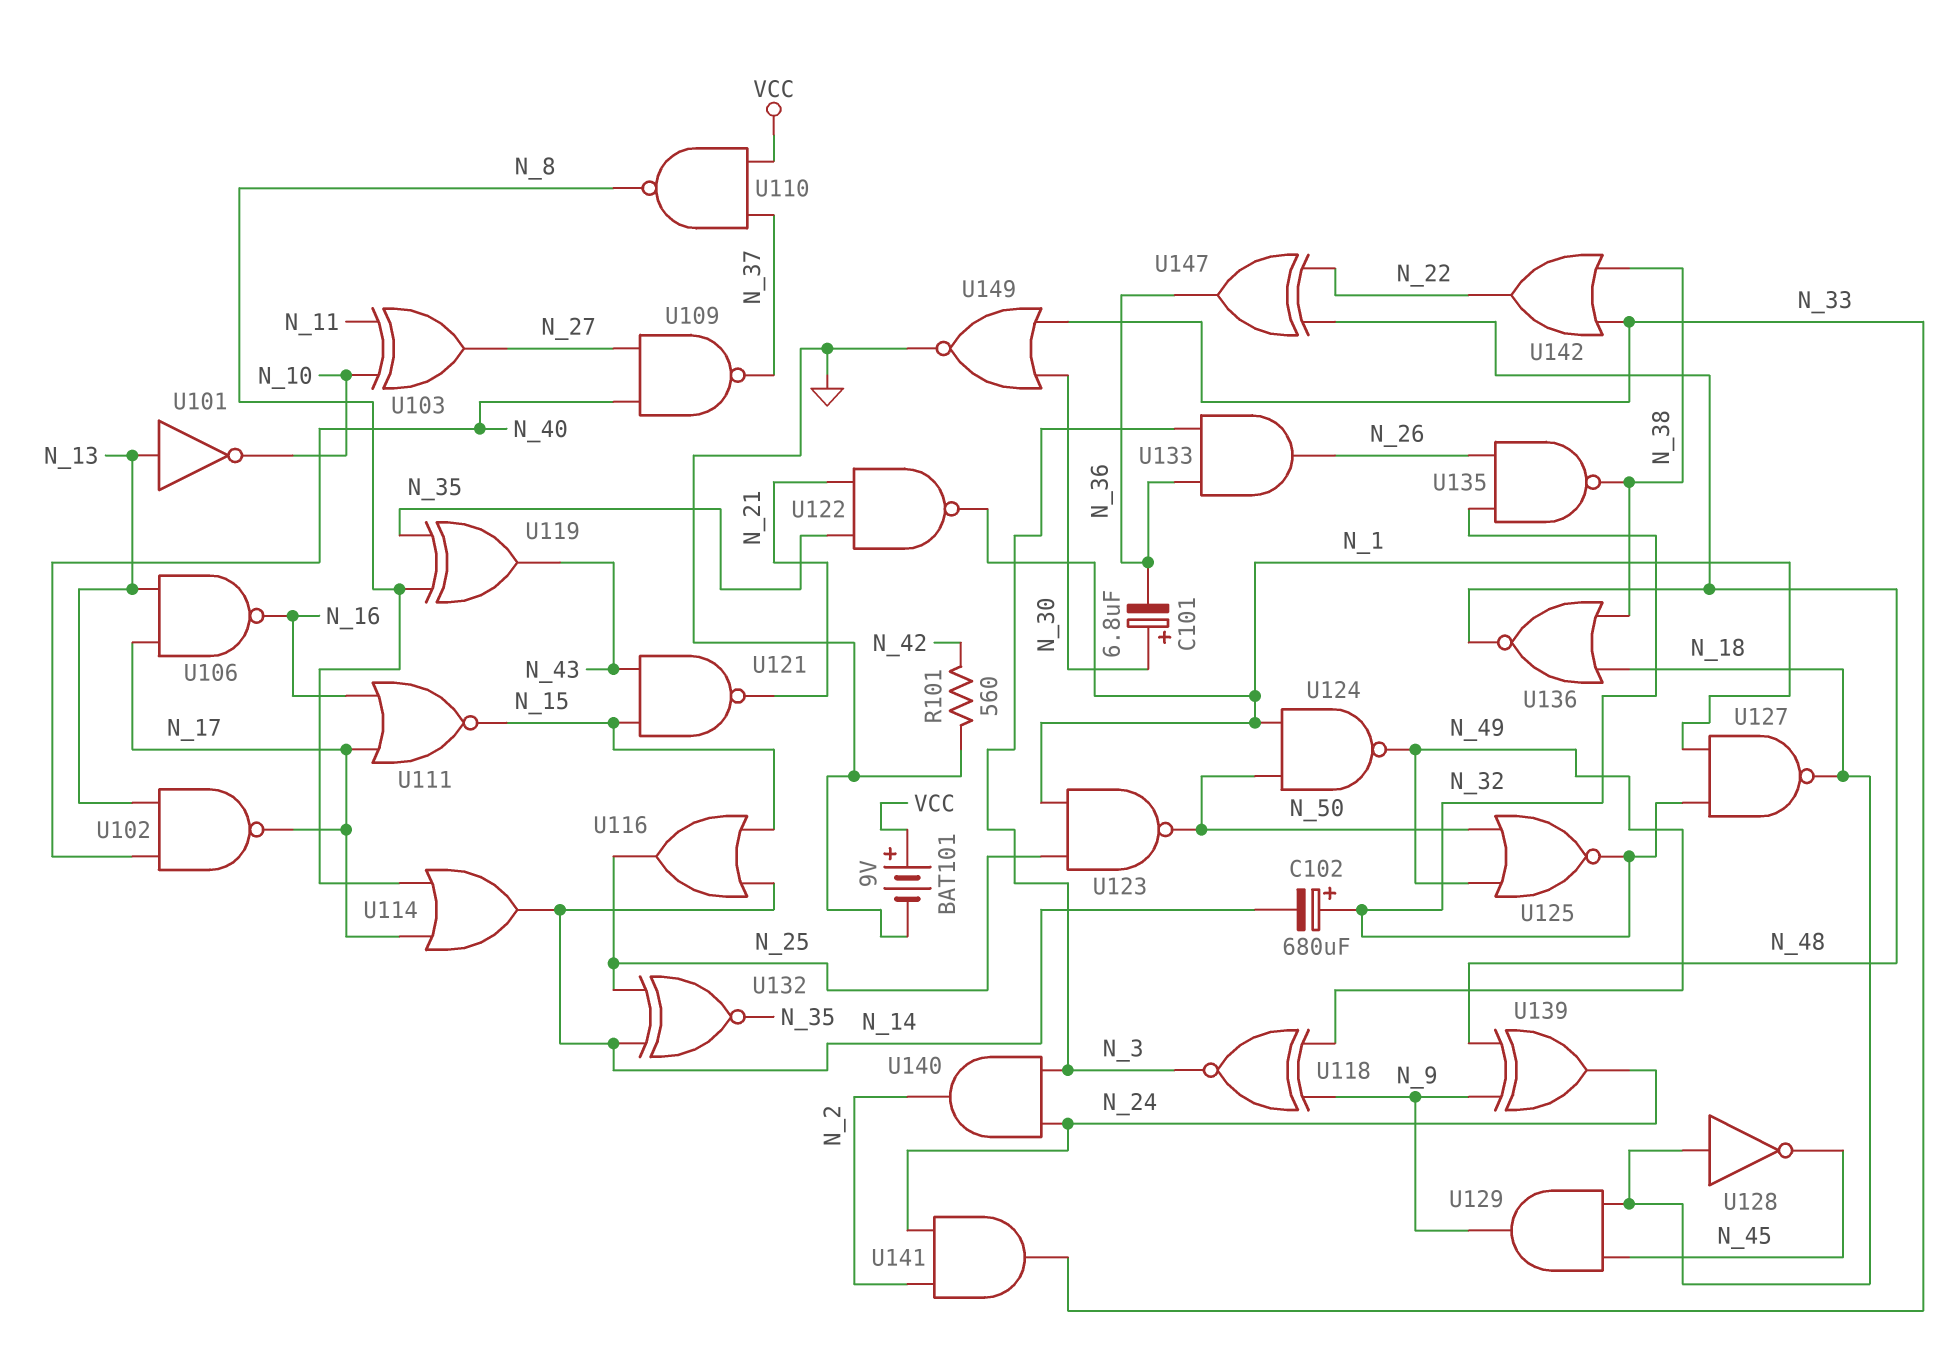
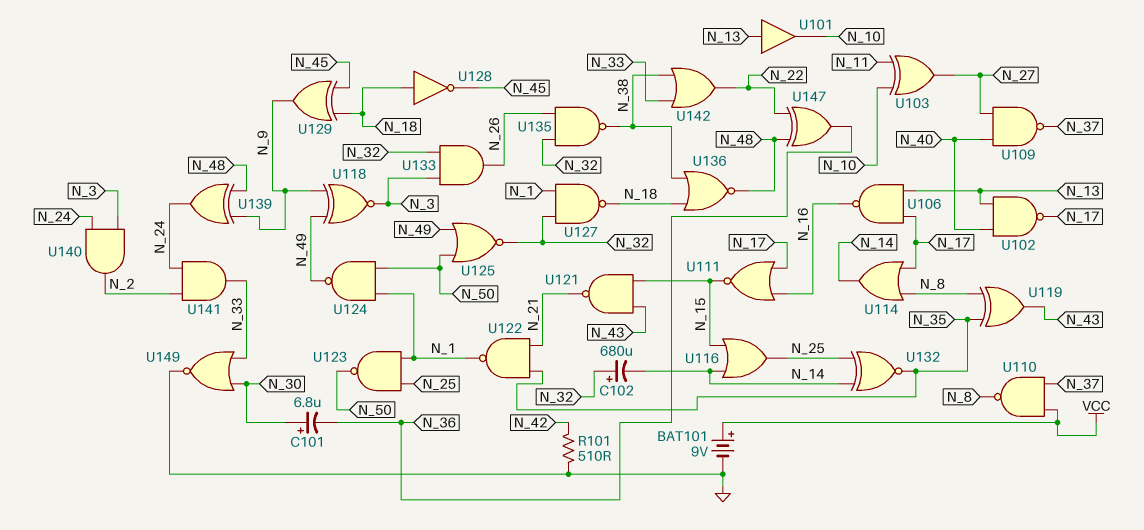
R101: 560 (GND, N_42) -> 510 (GND, N_42)
U101: NOT (in N_13, out N_10) -> buffer (in N_13, out N_10)
U129: AND (in N_18, in N_45, out N_9) -> XOR (in N_18, in N_45, out N_9)
U133: AND (in N_3, in N_36, out N_26) -> AND (in N_3, in N_32, out N_26)

